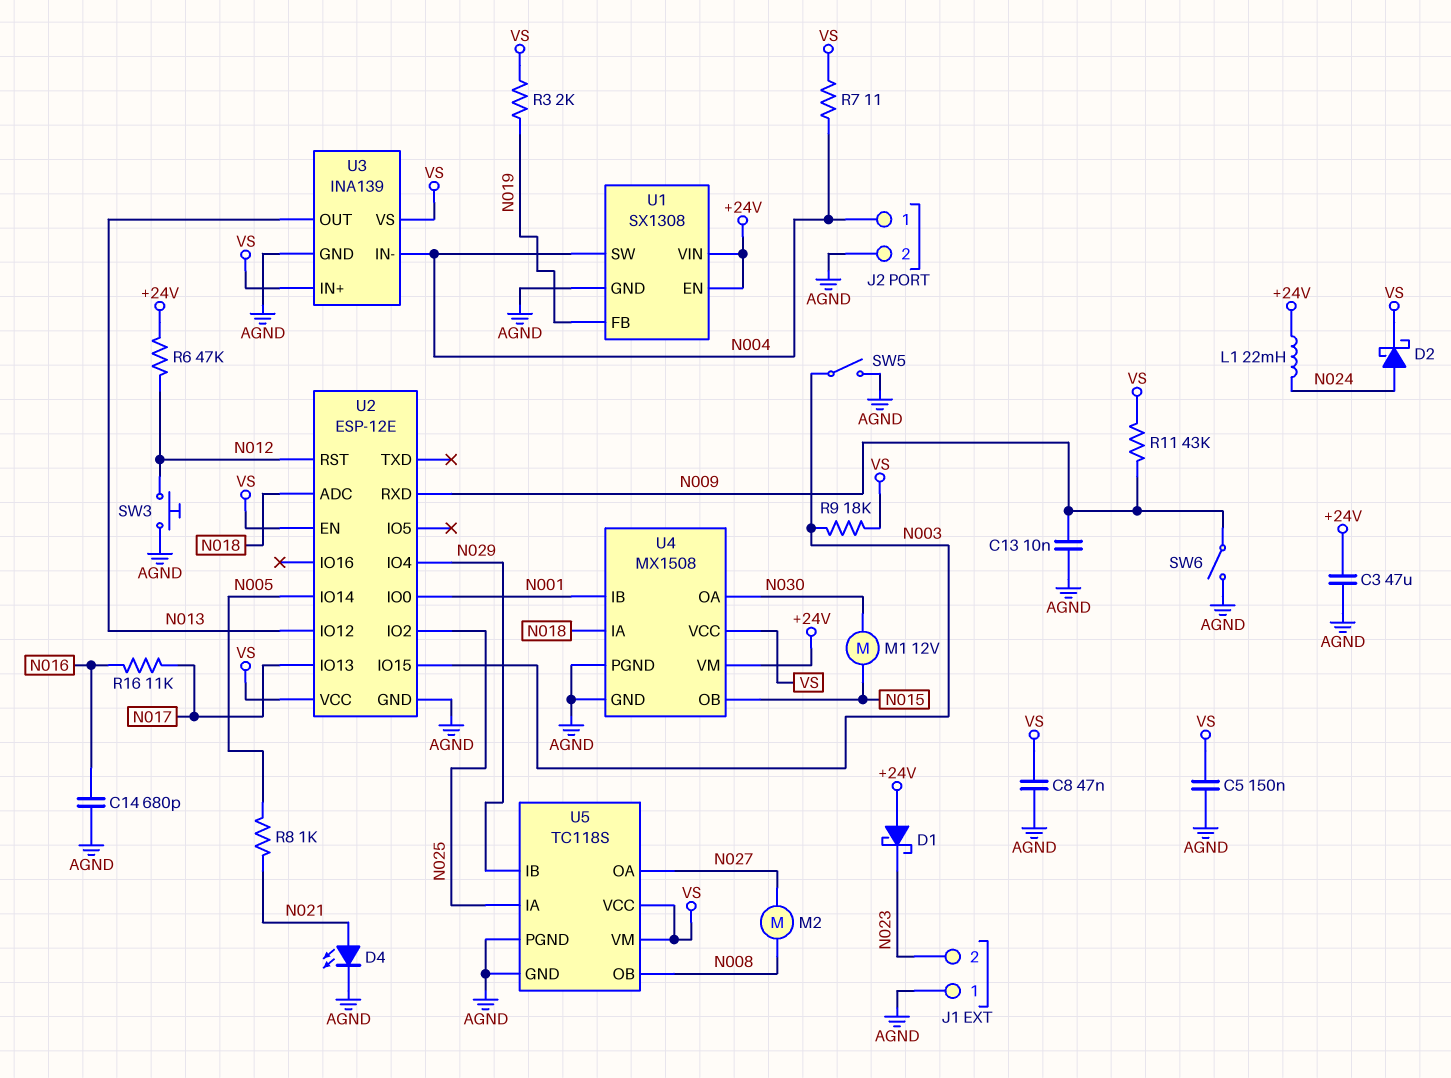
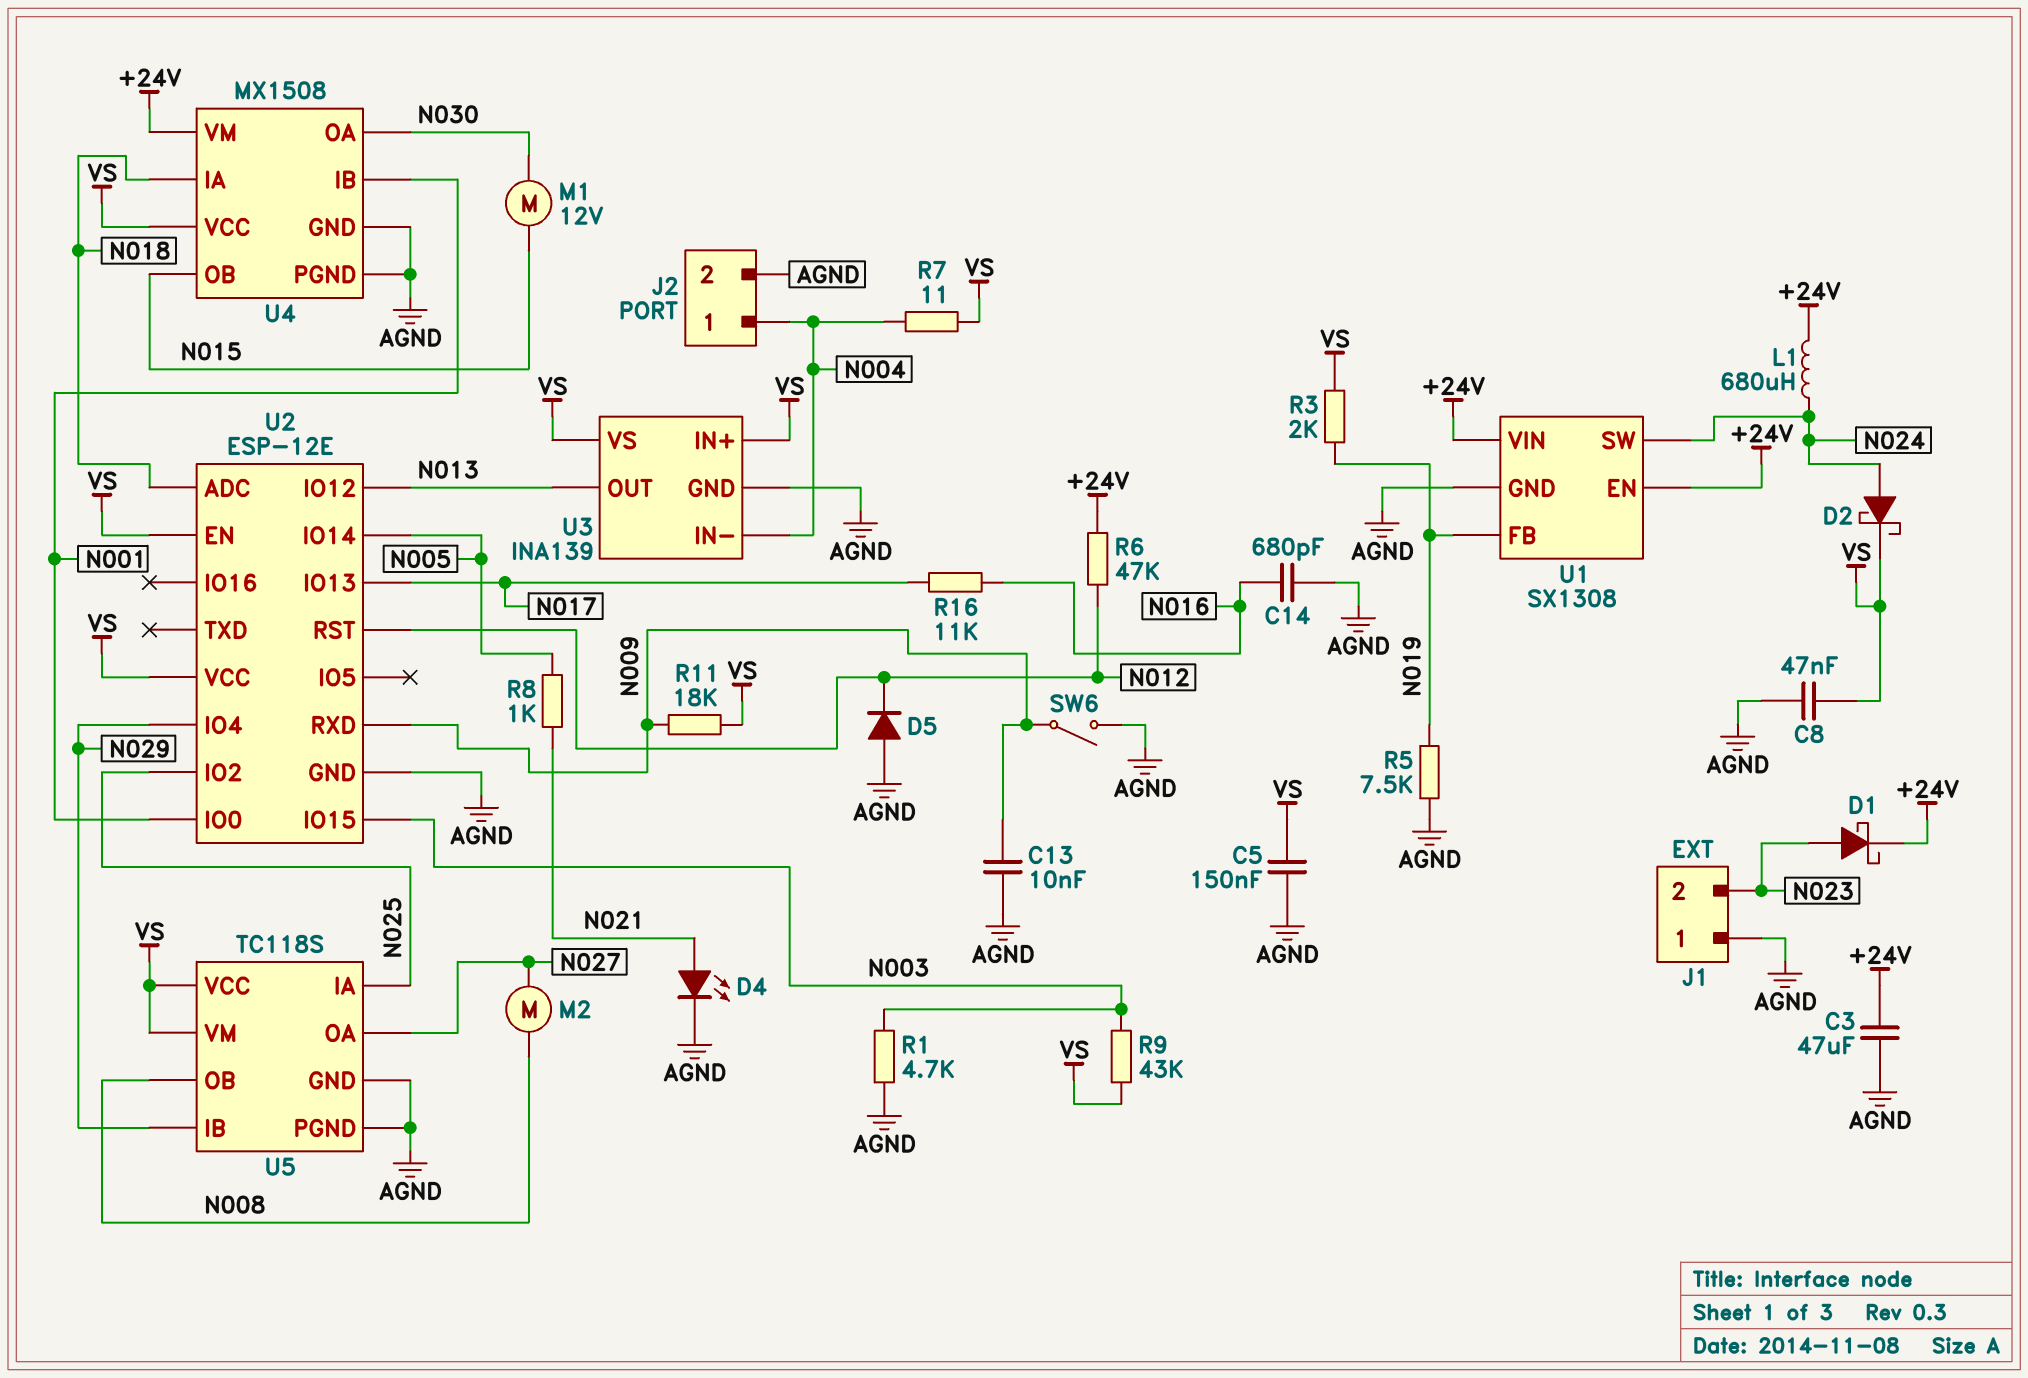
D1: schottky (A +24V, K N023) -> schottky (A N023, K +24V)
D5: none -> diode (A AGND, K N012)
L1: 22mH (+24V, N024) -> 680uH (+24V, N024)
R1: none -> 4.7k (AGND, N003)
R5: none -> 7.5k (AGND, N019)
R9: 18k (N003, VS) -> 43k (N003, VS)
R11: 43k (N009, VS) -> 18k (N009, VS)
SW3: button (AGND, N012) -> none
SW5: switch (AGND, N003) -> none
U1 pin SW: N004 -> N024

